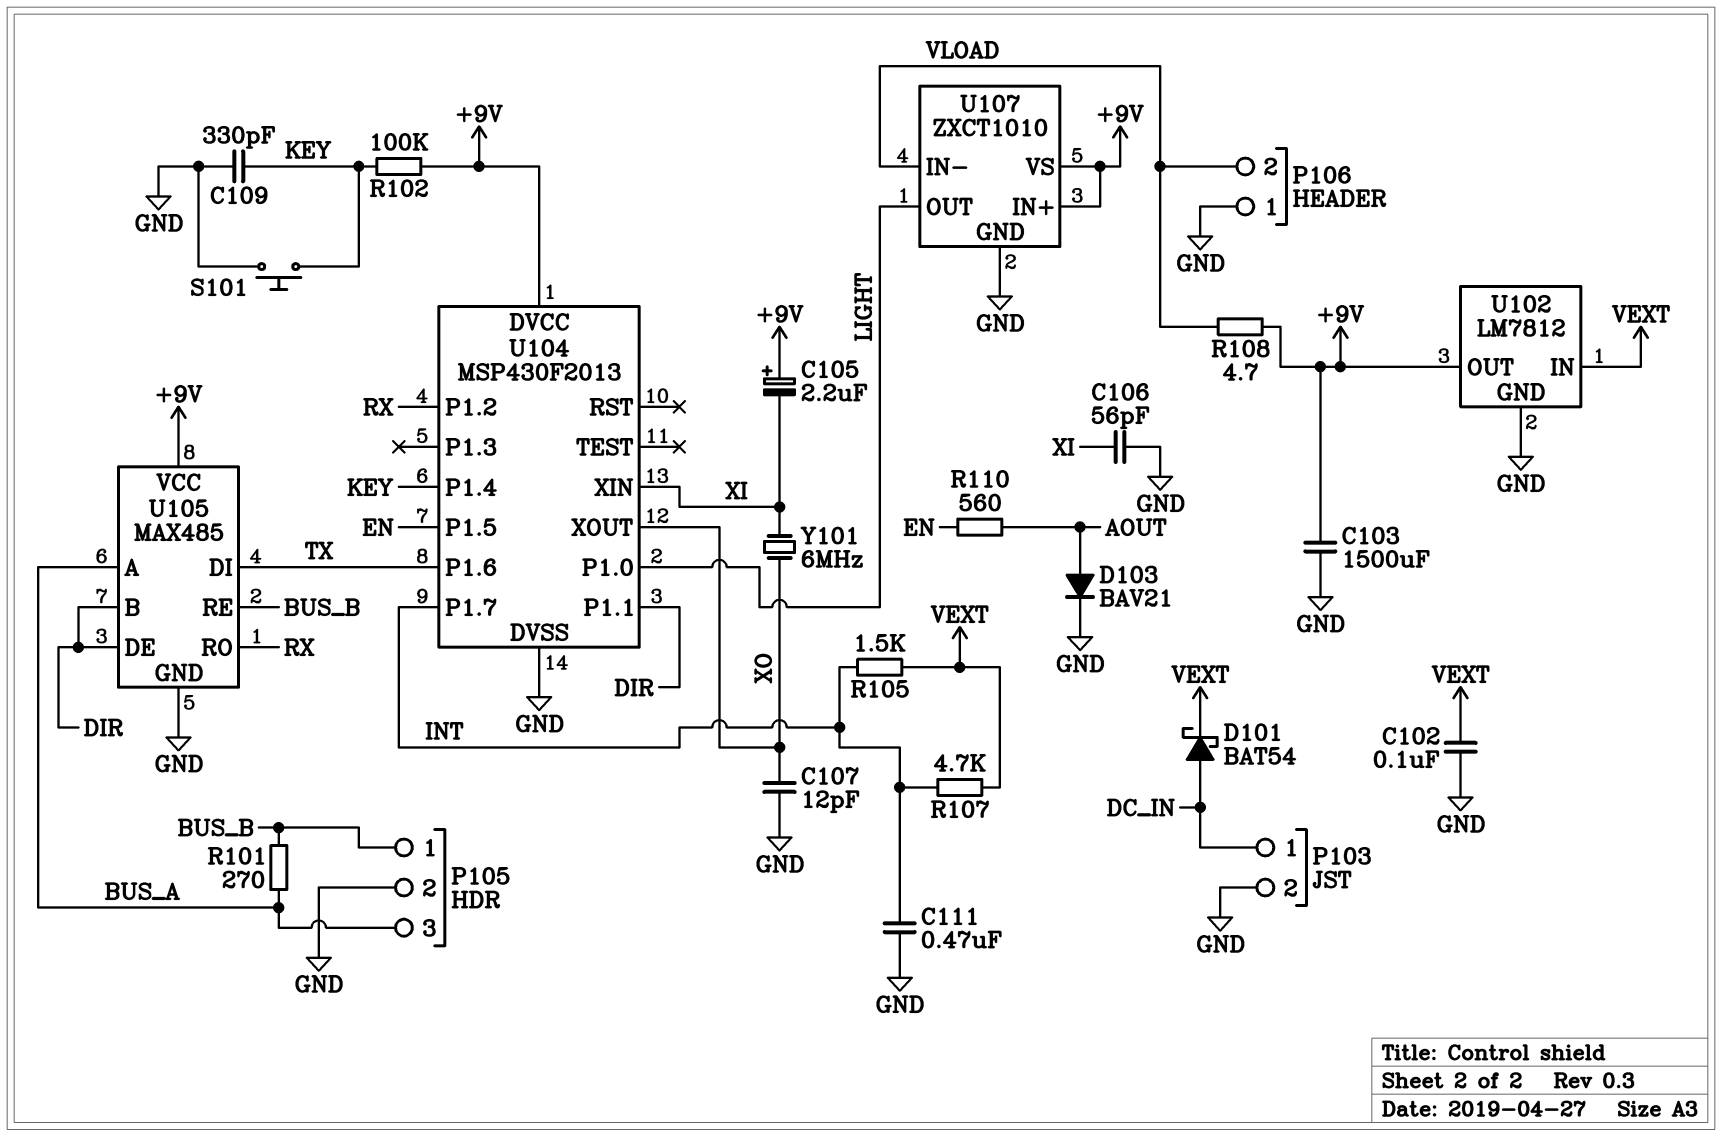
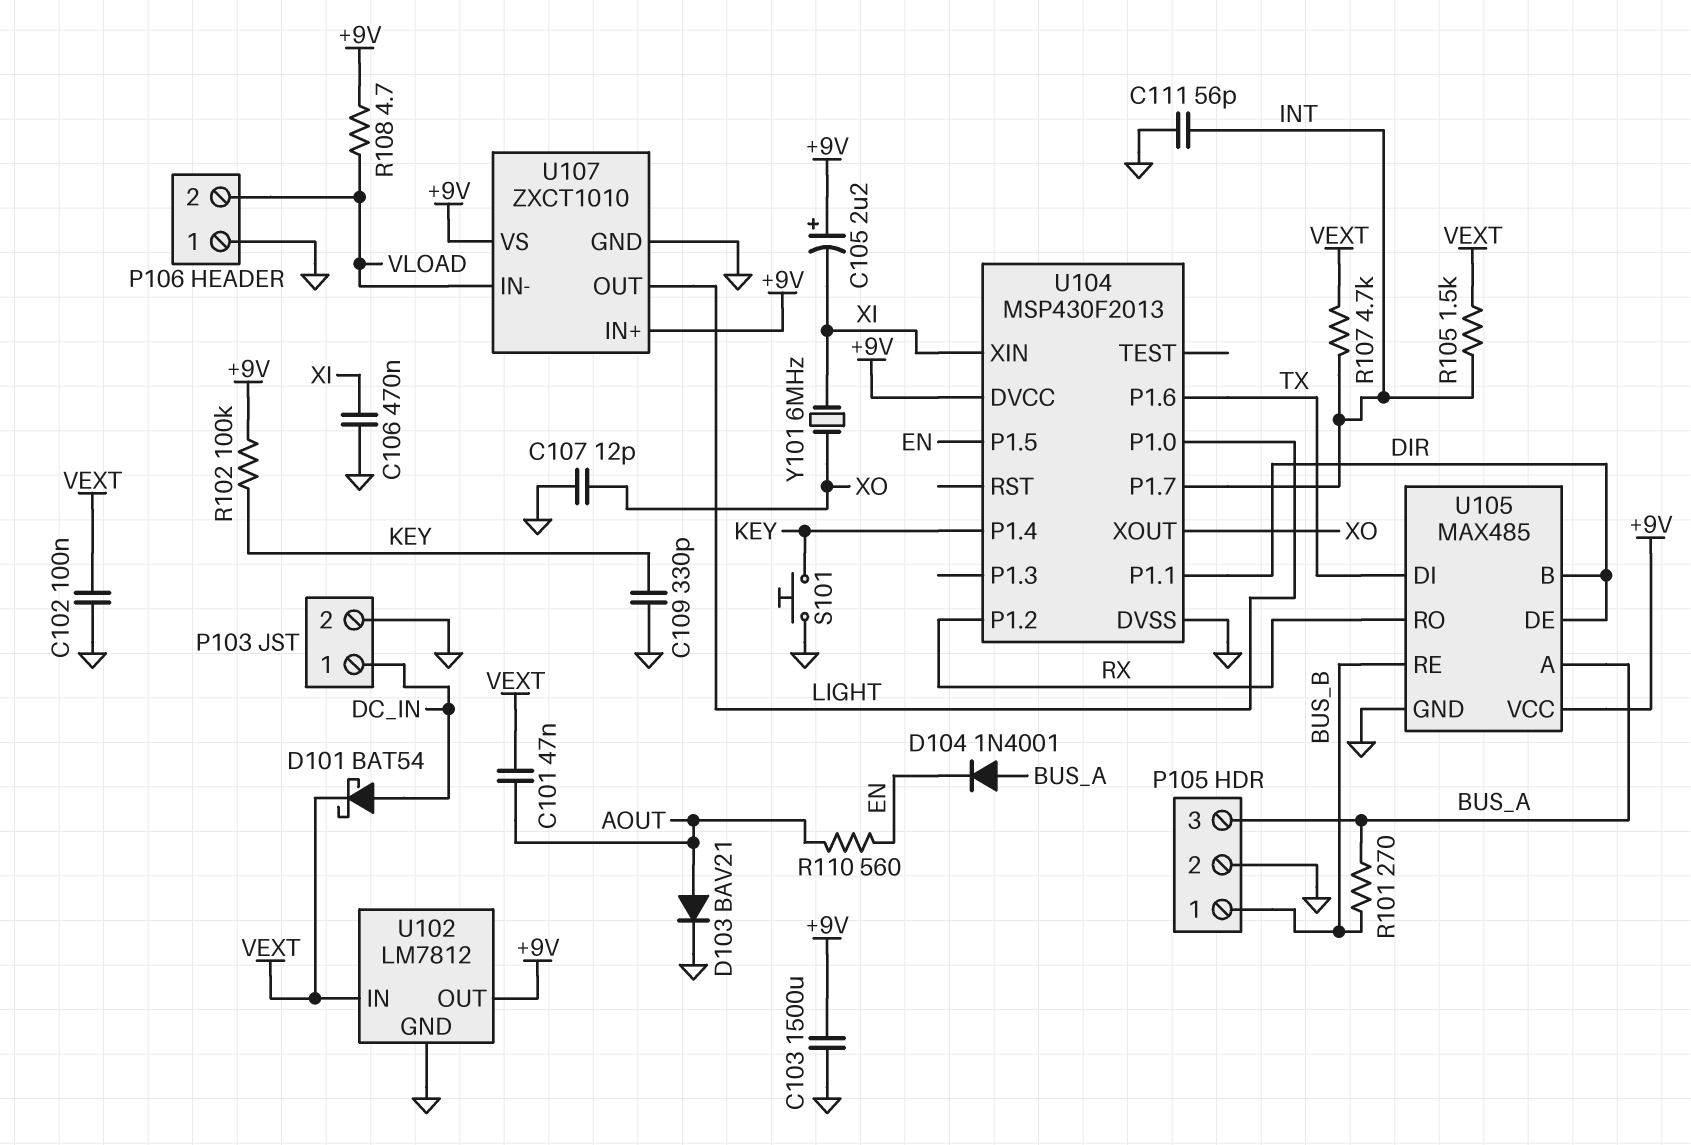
C101: none -> 47nF (AOUT, VEXT)
C106: 56pF (GND, XI) -> 470nF (GND, XI)
C111: 470nF (GND, INT) -> 56pF (GND, INT)
D104: none -> diode 1N4001 (A BUS_A, K EN)

